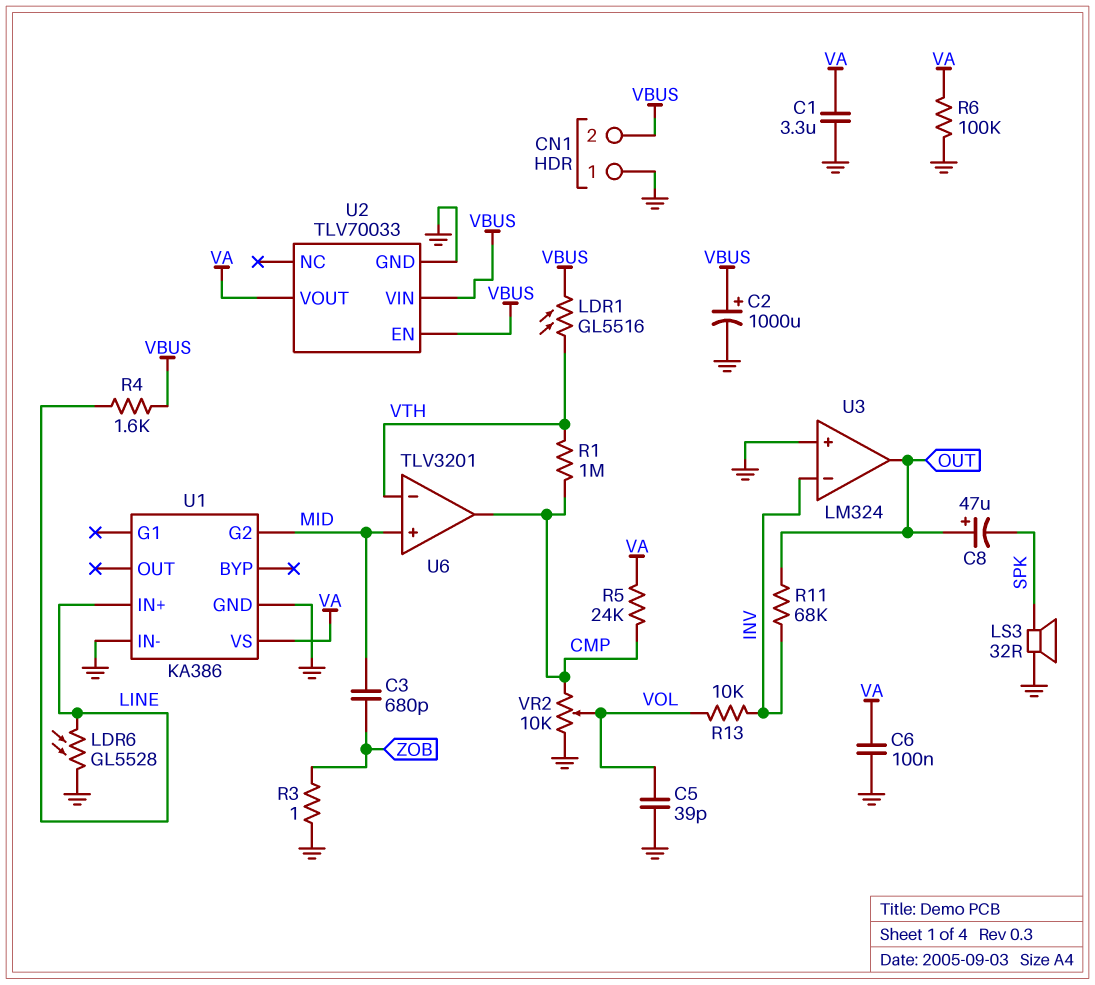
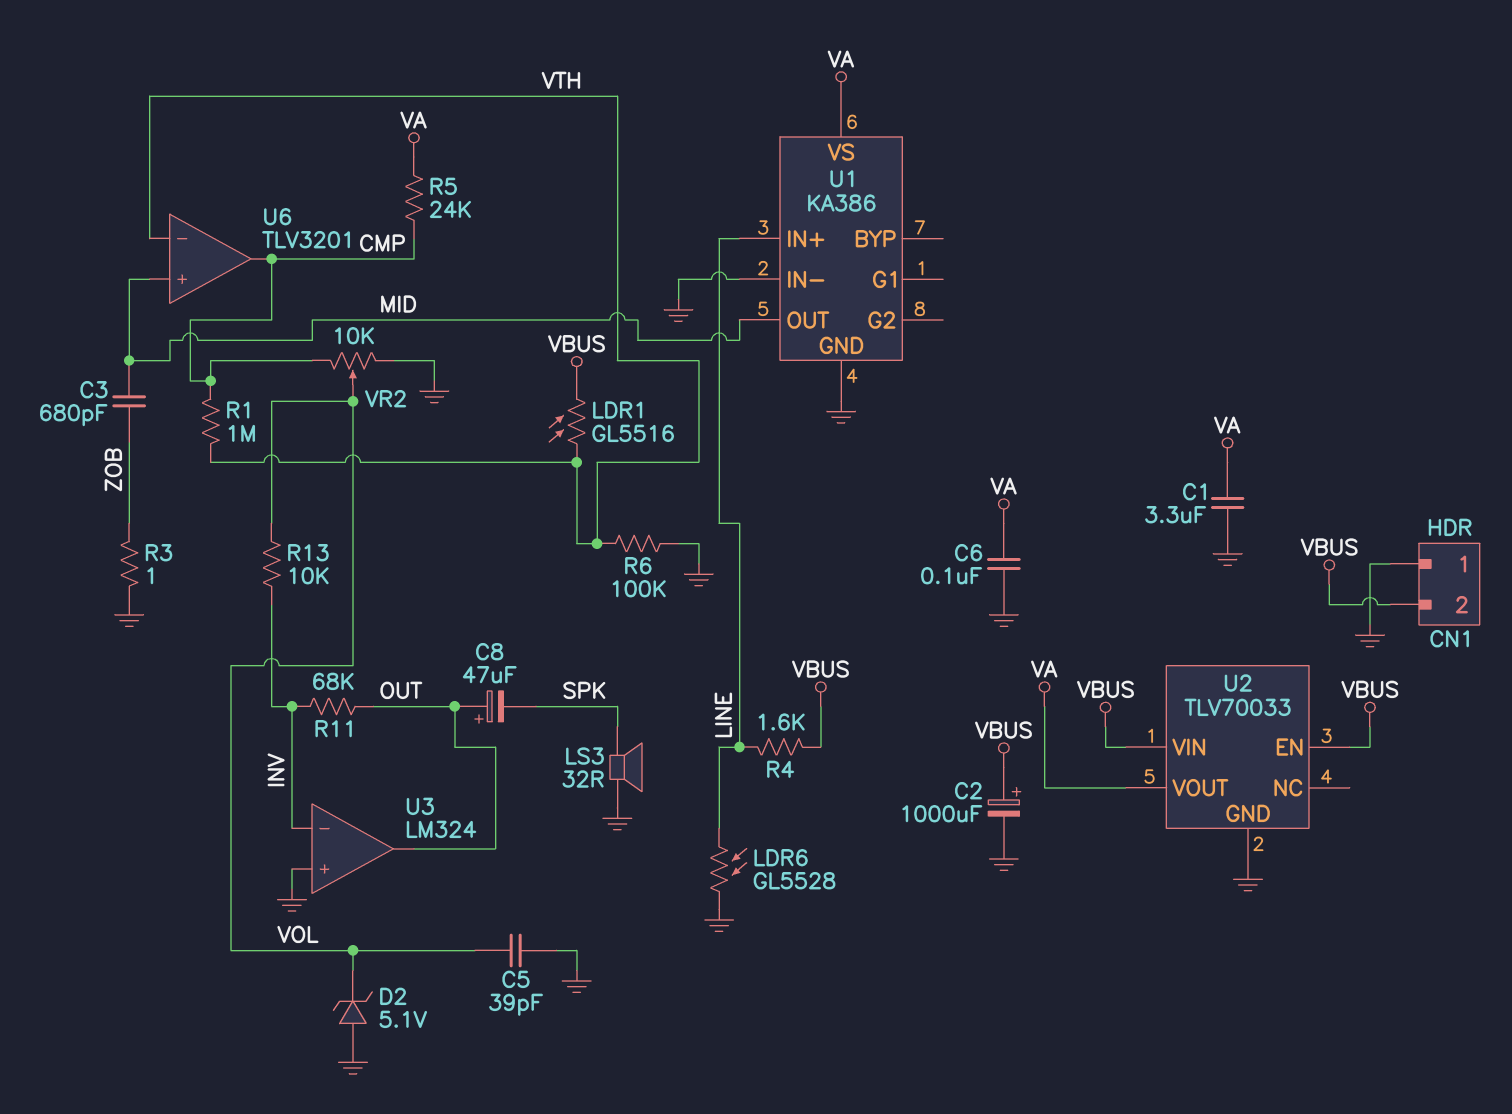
D2: none -> zener 5.1V (A GND, K VOL)
R6: 100k (GND, VA) -> 100k (GND, VTH)
U1 pin G2: MID -> none
U1 pin OUT: none -> MID

